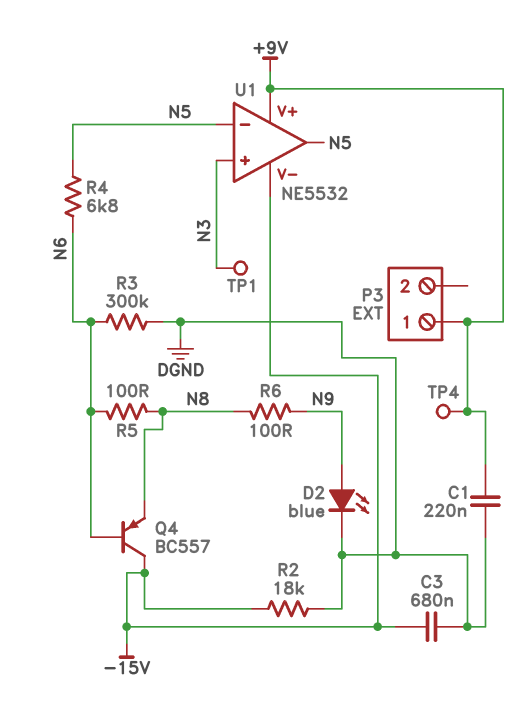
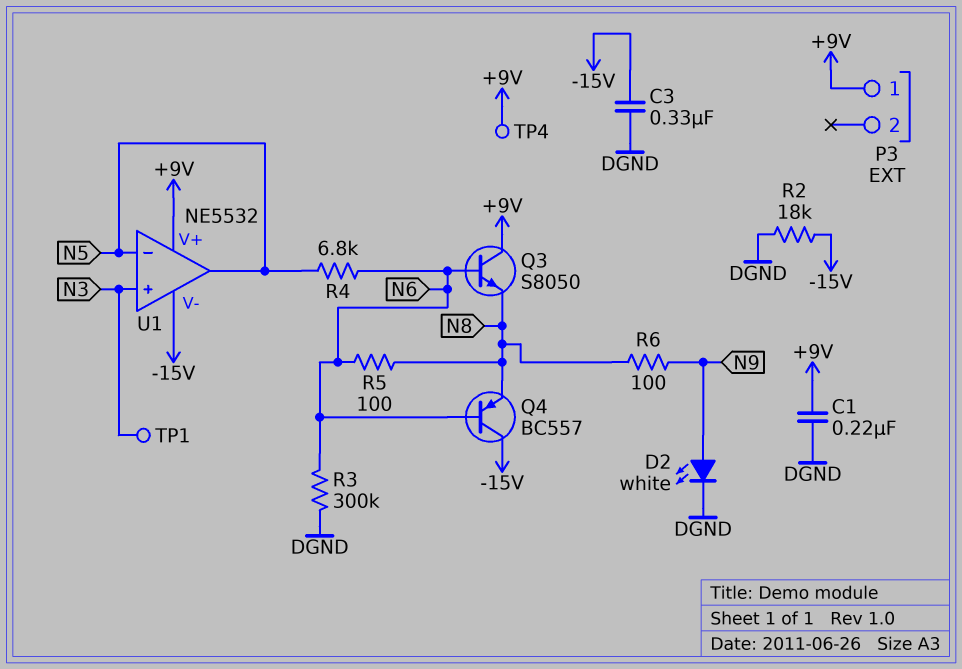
C3: 680nF (-15V, DGND) -> 330nF (-15V, DGND)
D2: LED blue (A N9, K DGND) -> LED white (A N9, K DGND)
Q3: none -> NPN S8050 (B N6, C +9V, E N8)

